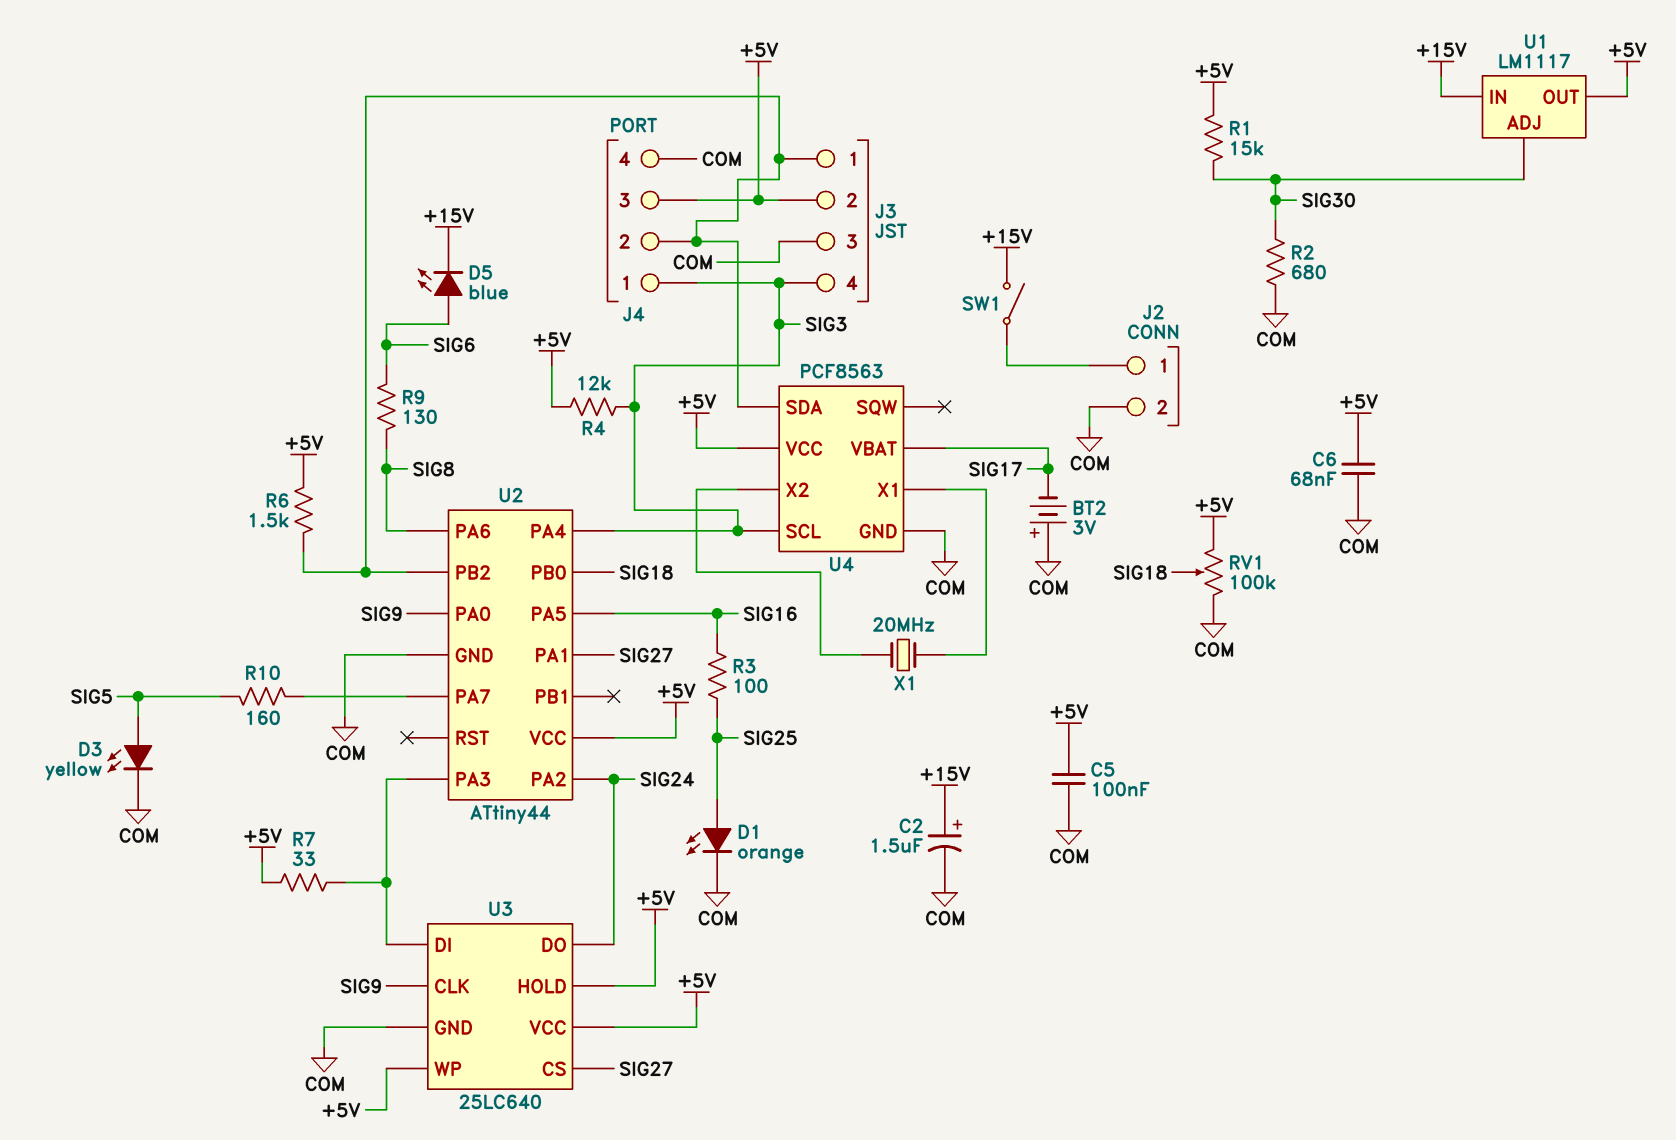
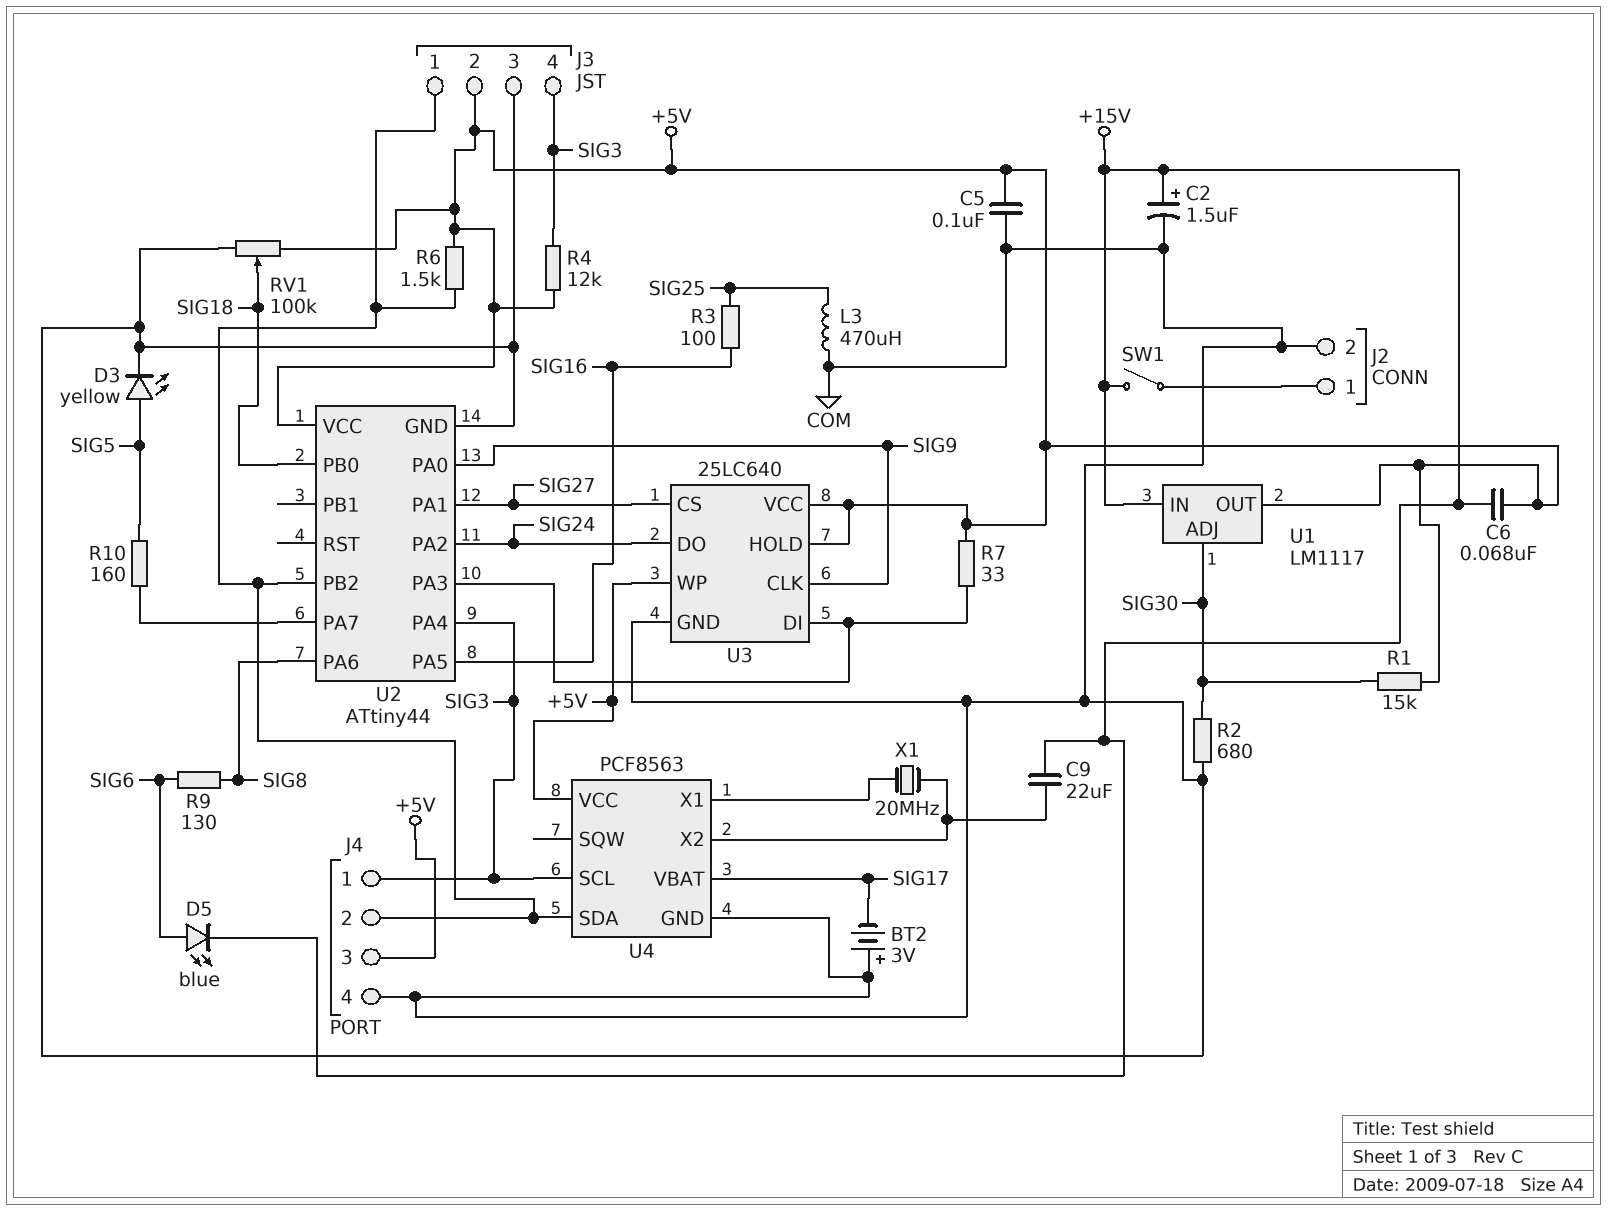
C6: 68nF (+5V, COM) -> 68nF (+5V, +15V)
C9: none -> 22uF (+15V, U4/X2)
D1: LED orange (A SIG25, K COM) -> none
L3: none -> 470uH (COM, SIG25)

